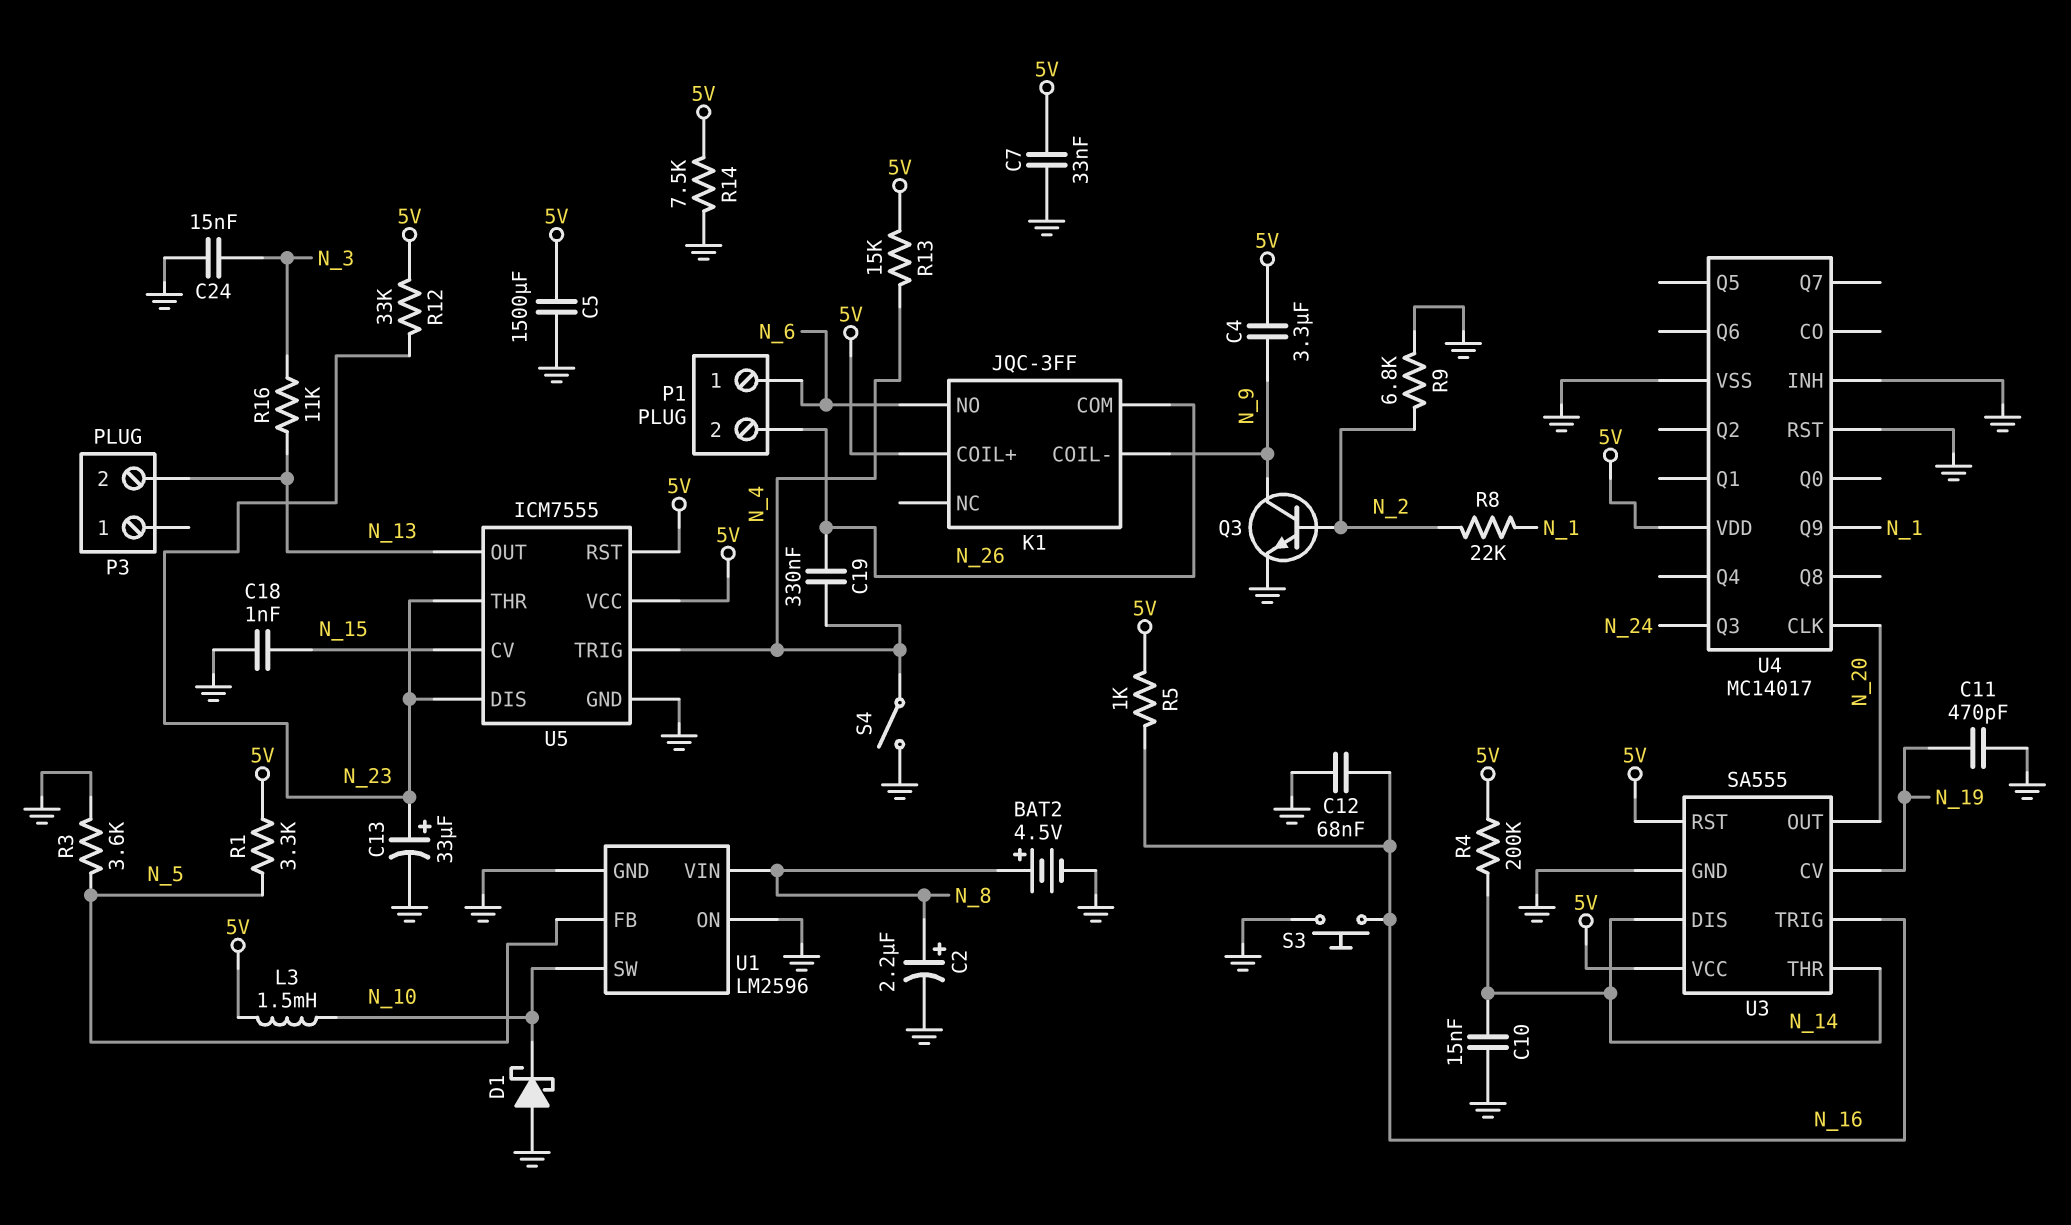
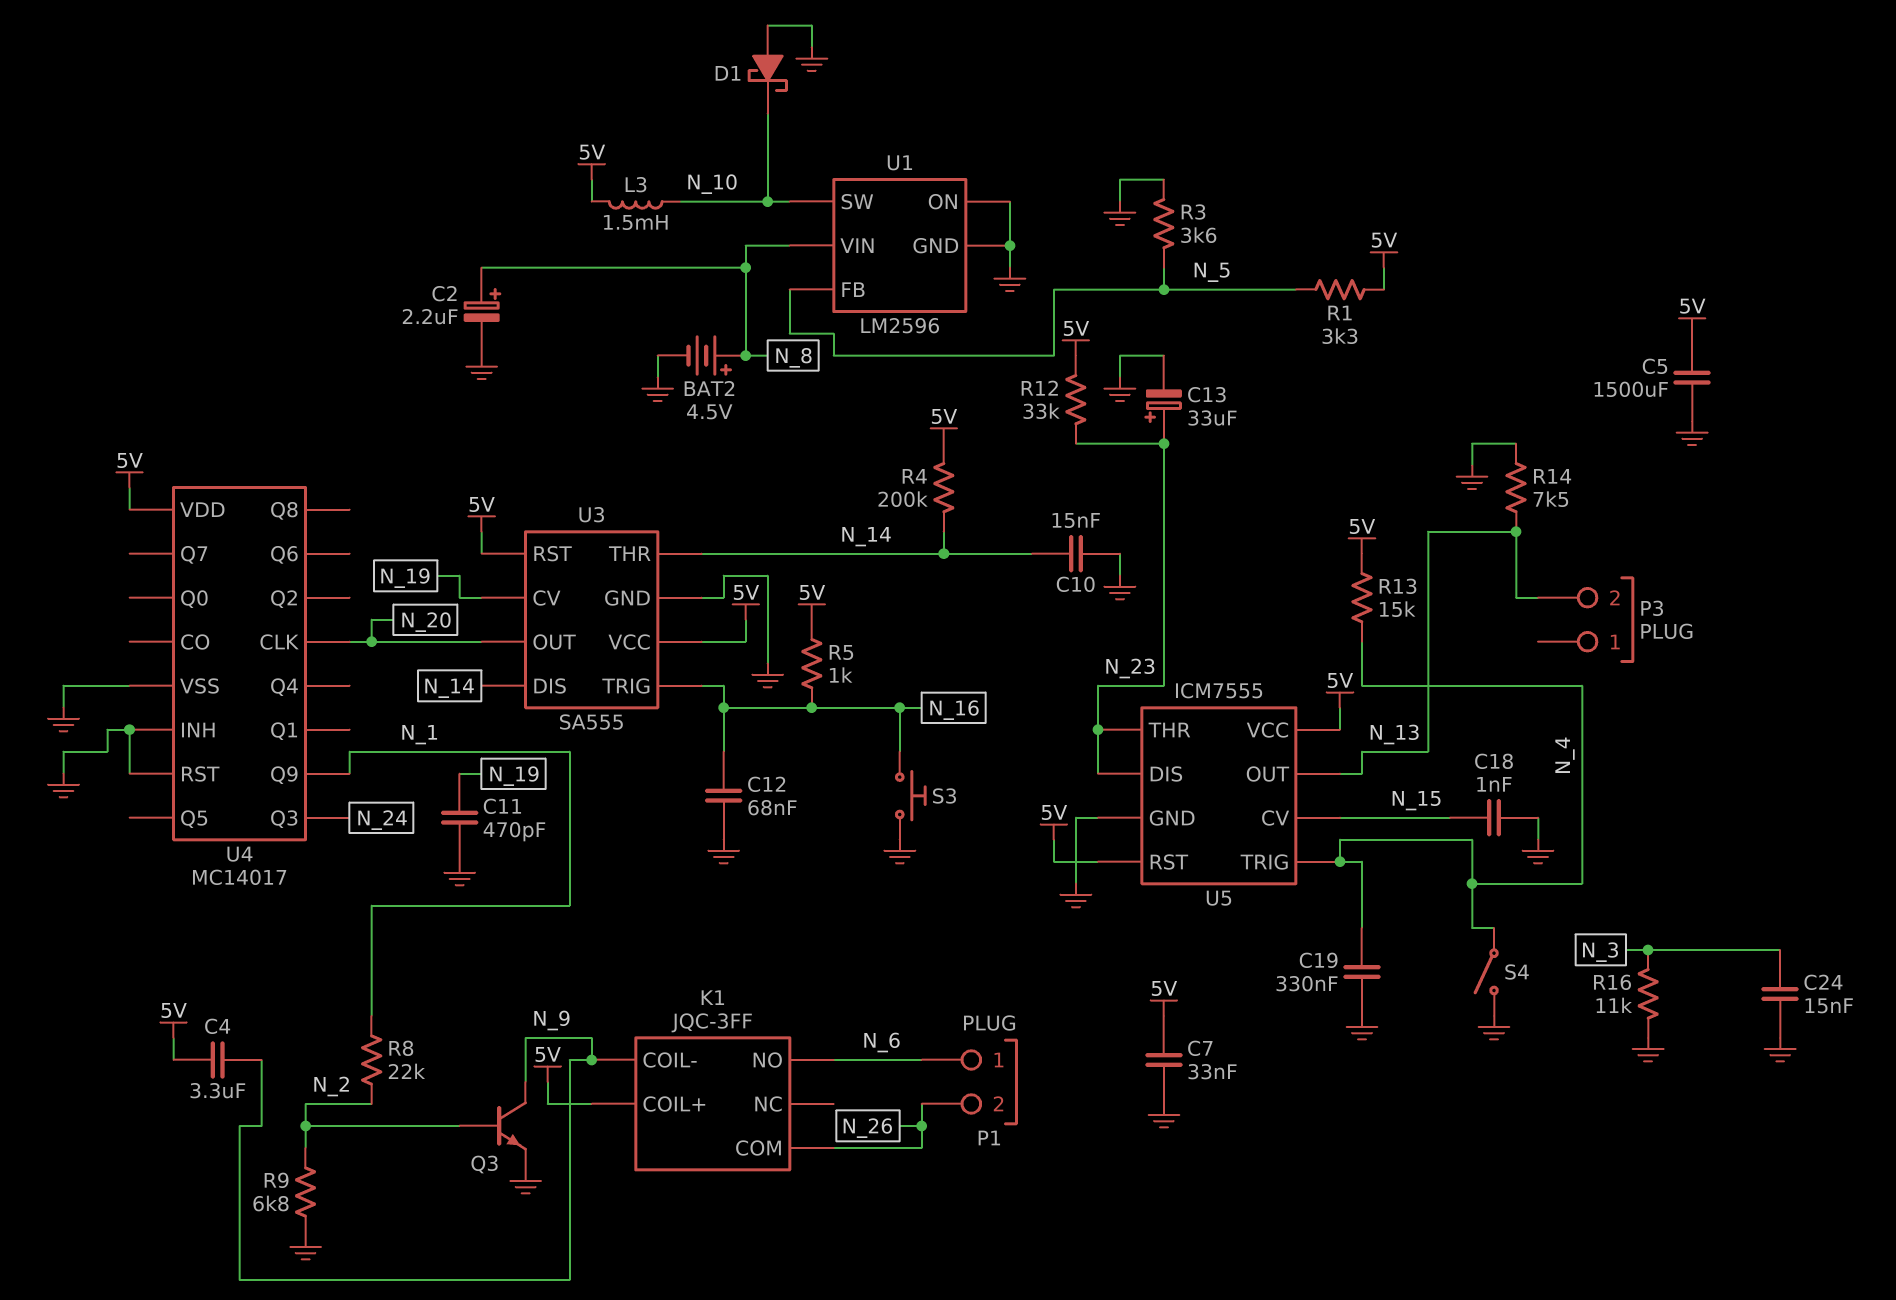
C19: 330nF (N_4, N_26) -> 330nF (GND, N_4)
R14: 7.5k (5V, GND) -> 7.5k (GND, N_13)
R16: 11k (N_3, N_13) -> 11k (GND, N_3)

